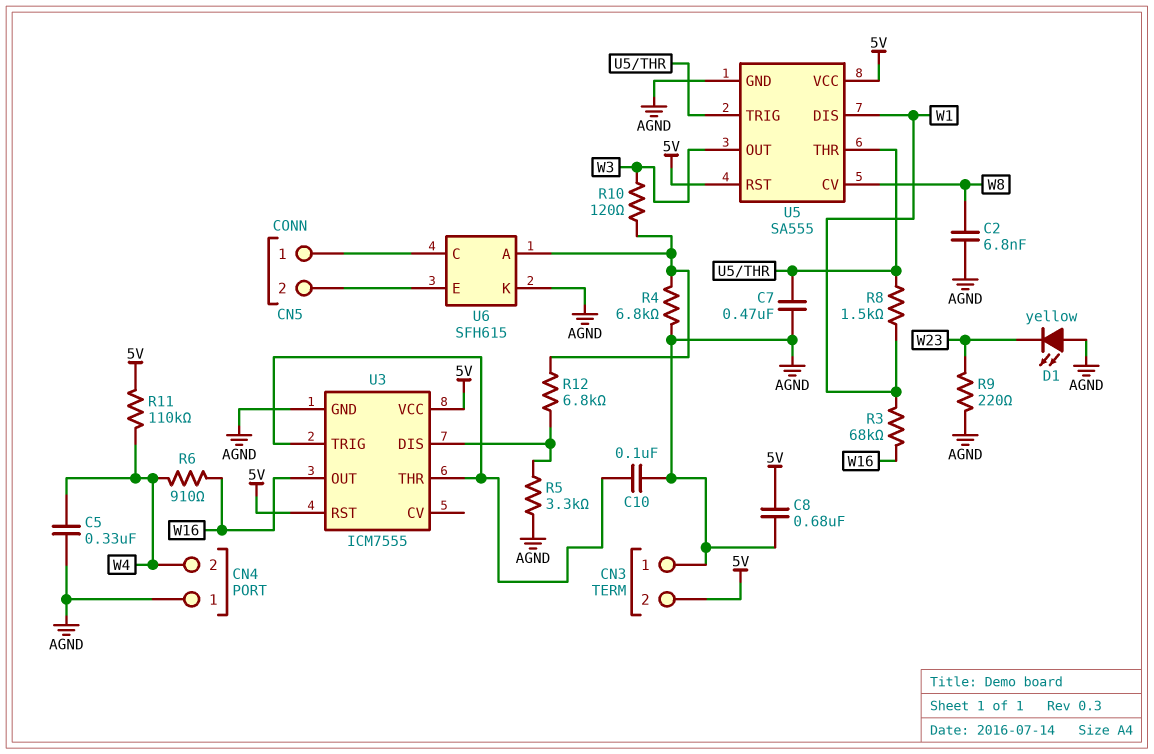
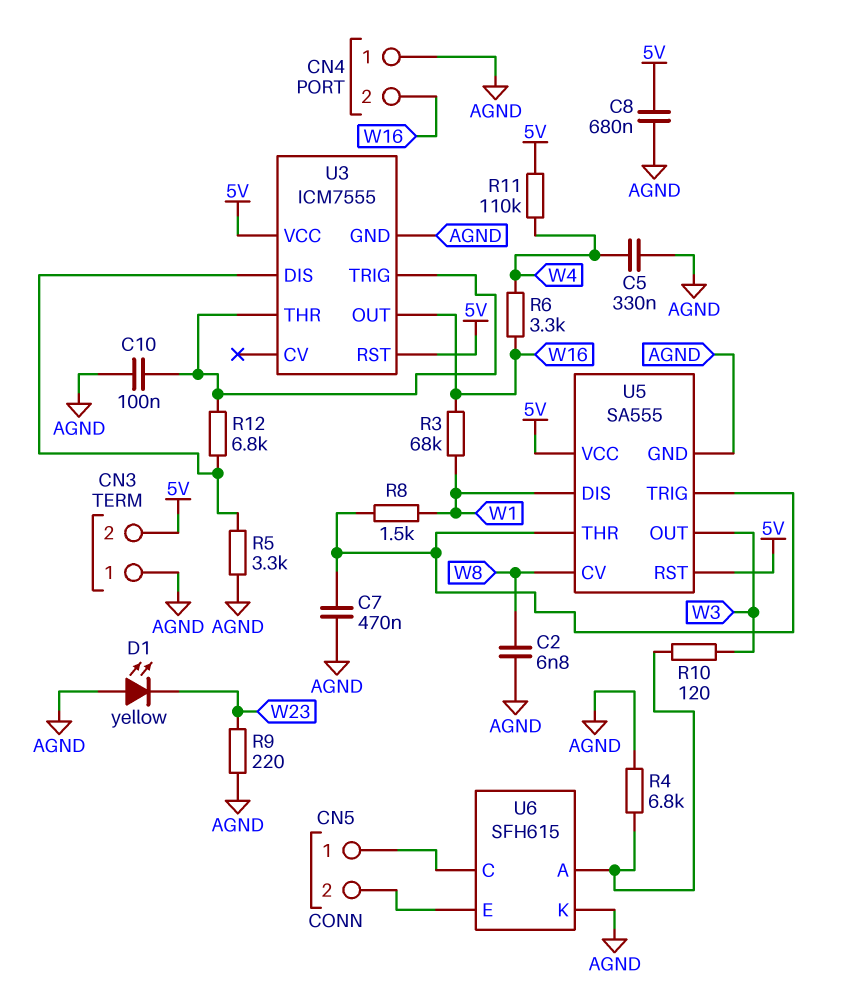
CN4 pin 2: W4 -> W16
R6: 910 (W4, W16) -> 3.3k (W4, W16)
R12: 6.8k (U3/DIS, U6/A) -> 6.8k (U3/DIS, U3/THR)

